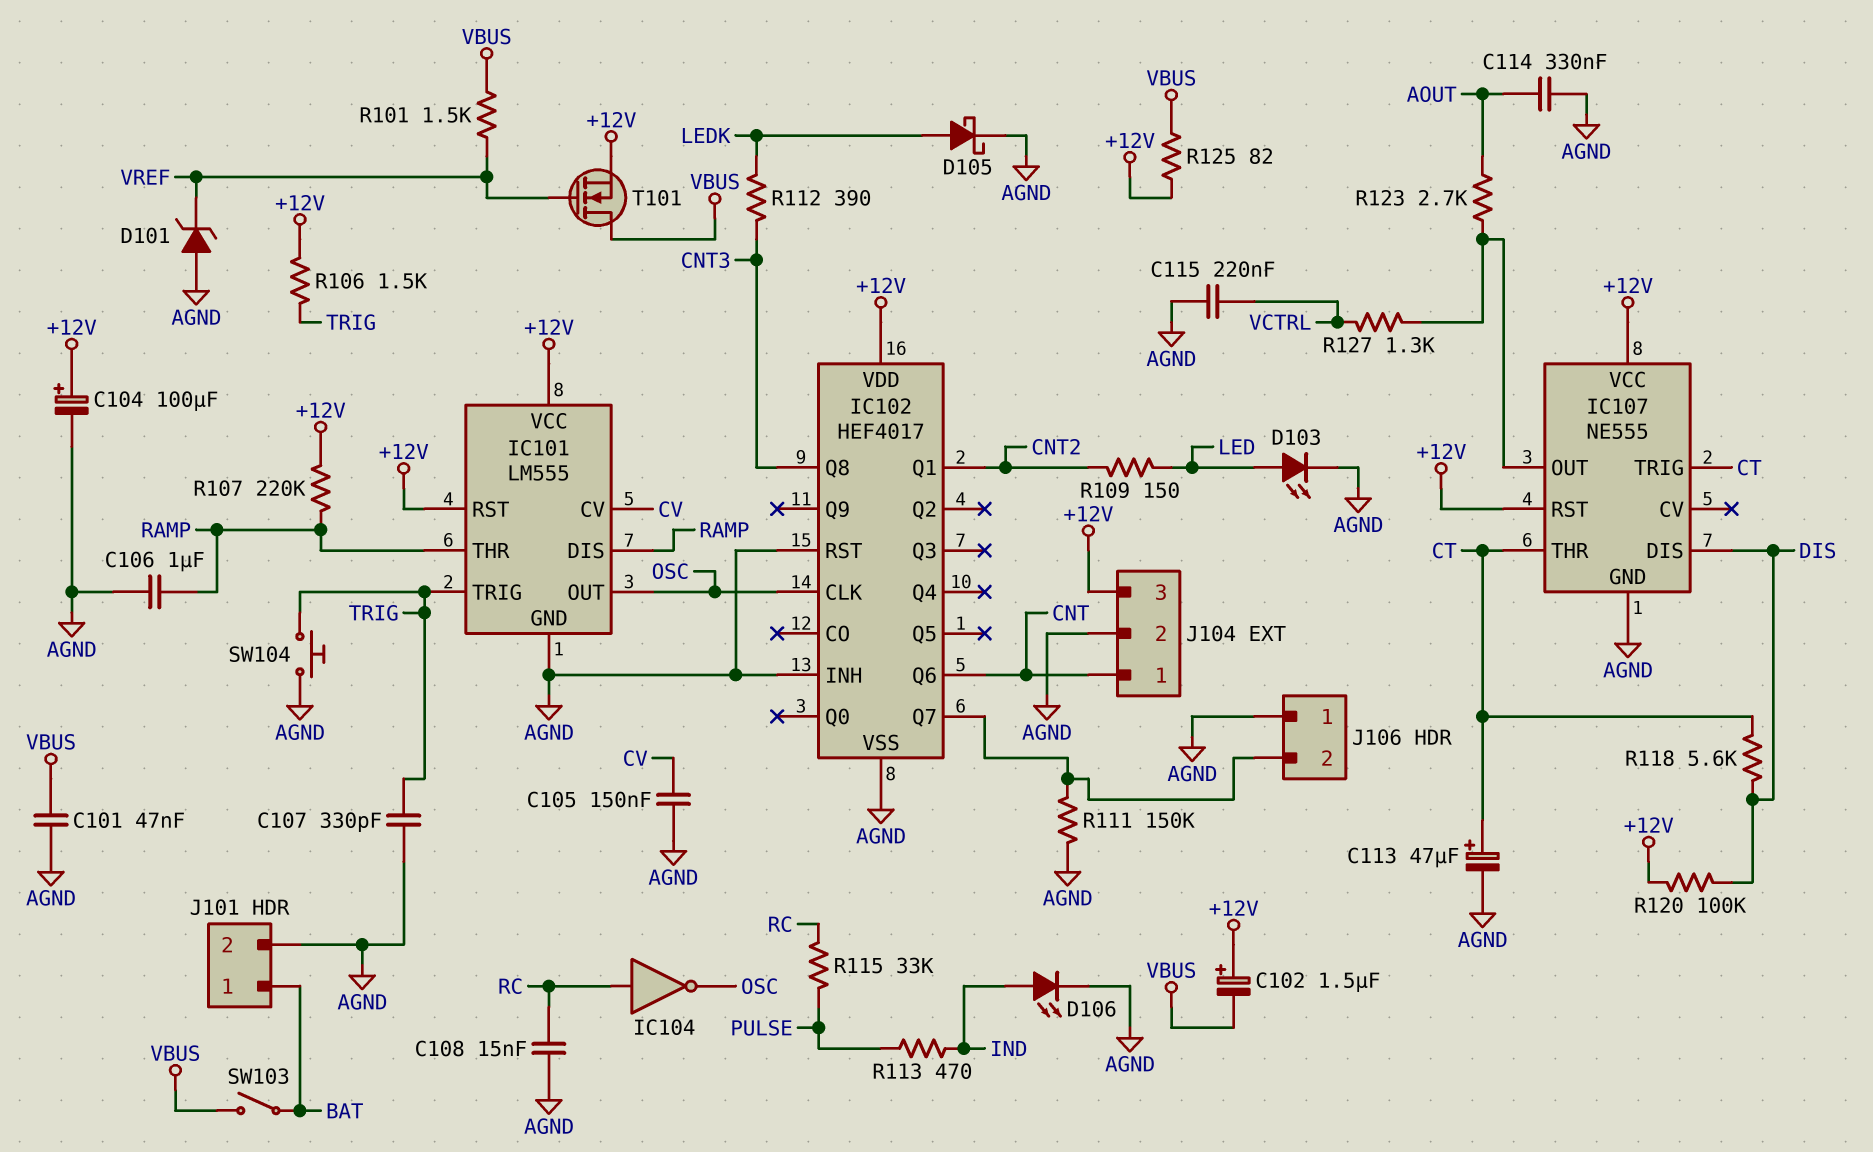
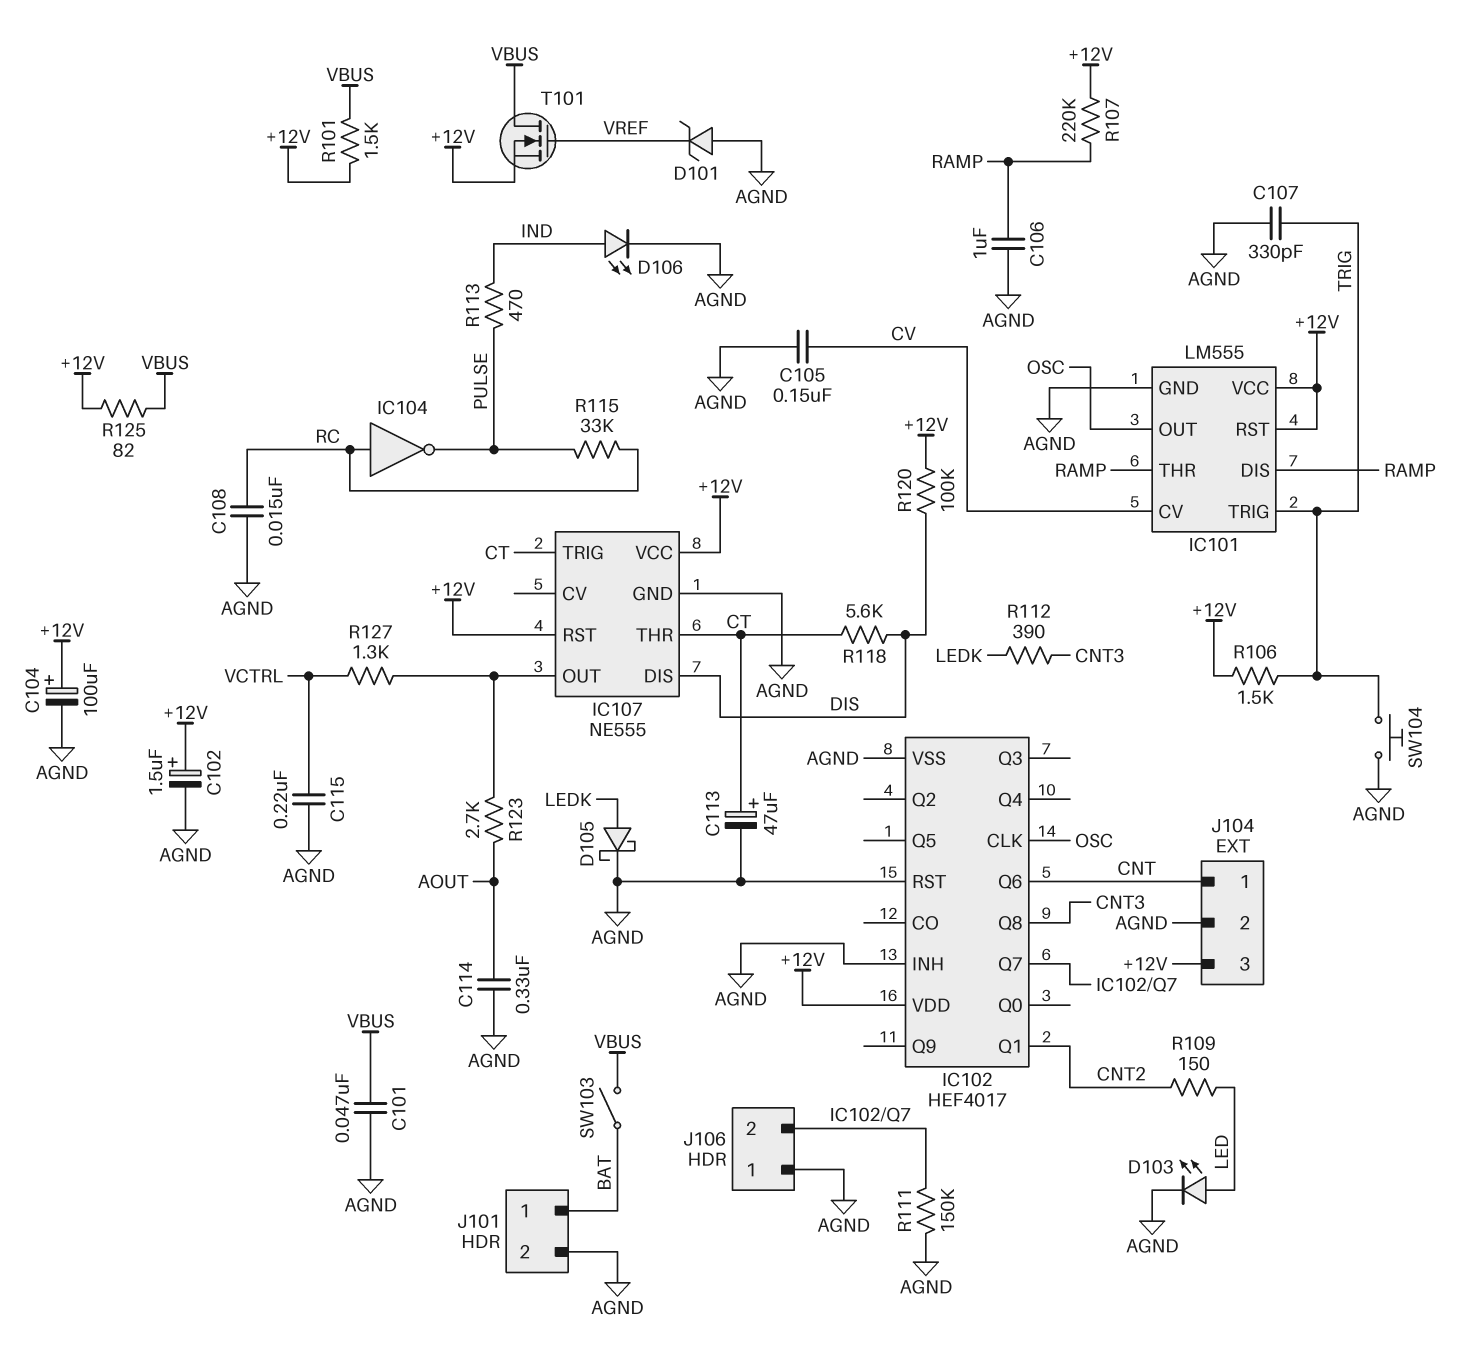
C102: 1.5uF (plus +12V, minus VBUS) -> 1.5uF (plus +12V, minus AGND)
IC104: NOT (in RC, out OSC) -> NOT (in RC, out PULSE)
R101: 1.5k (VBUS, VREF) -> 1.5k (+12V, VBUS)

